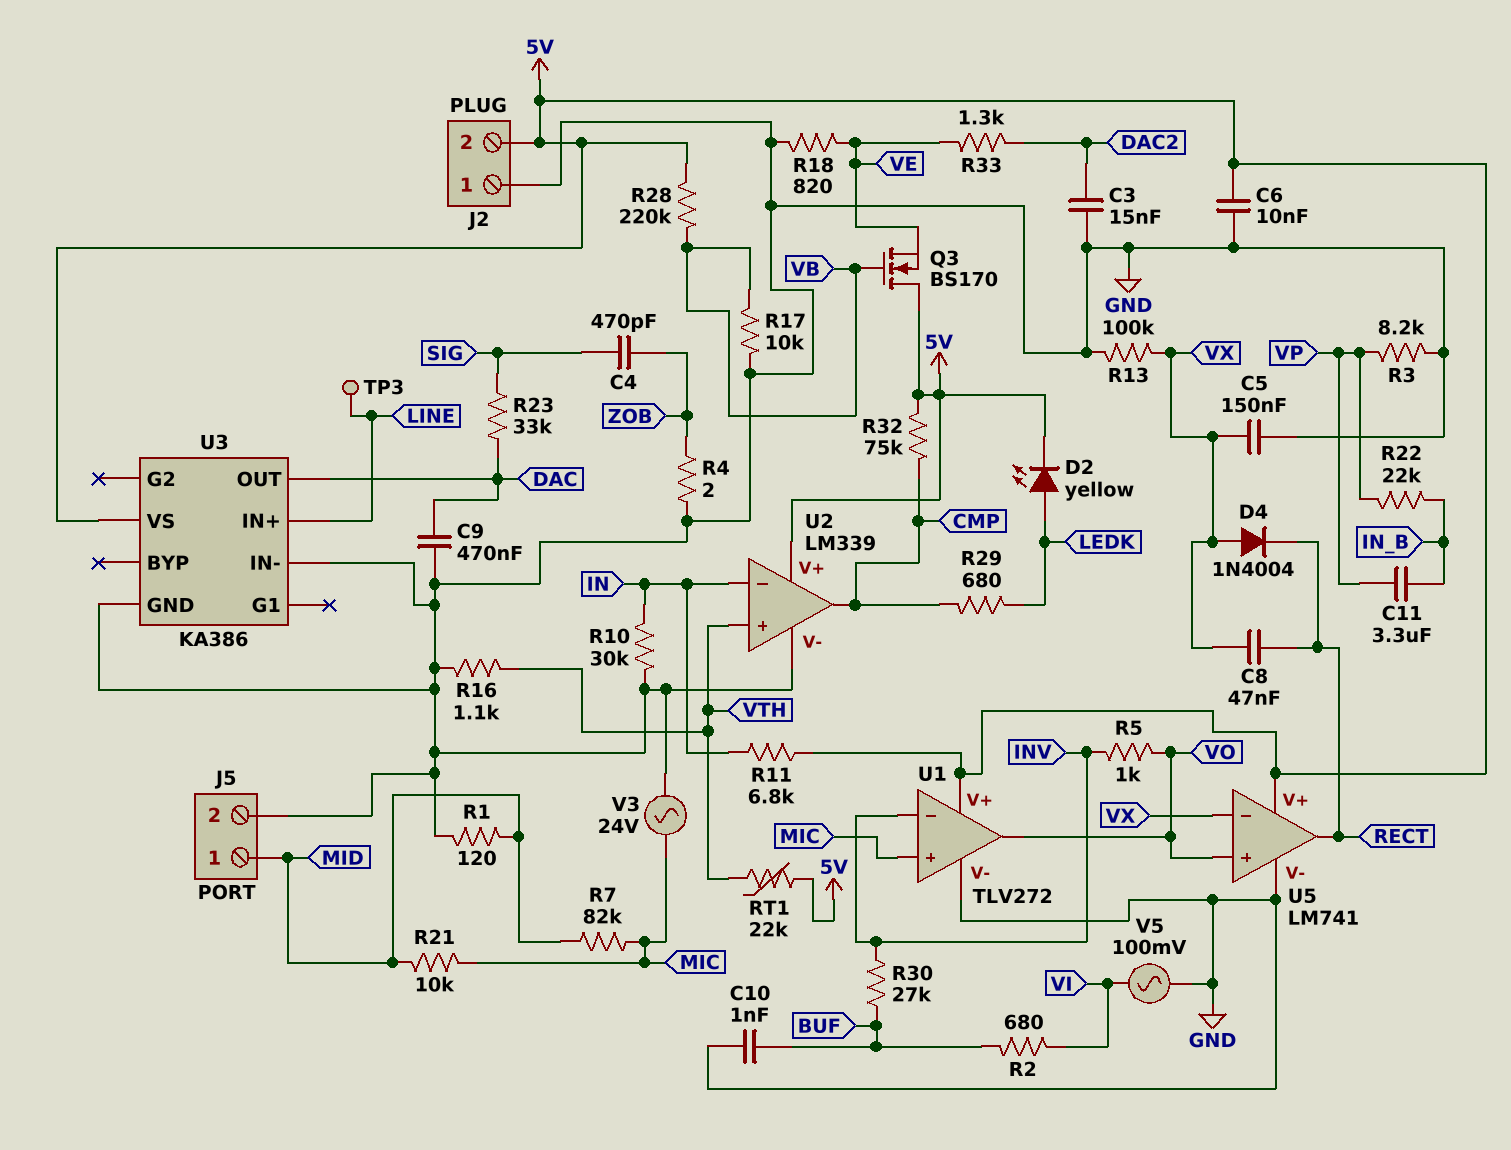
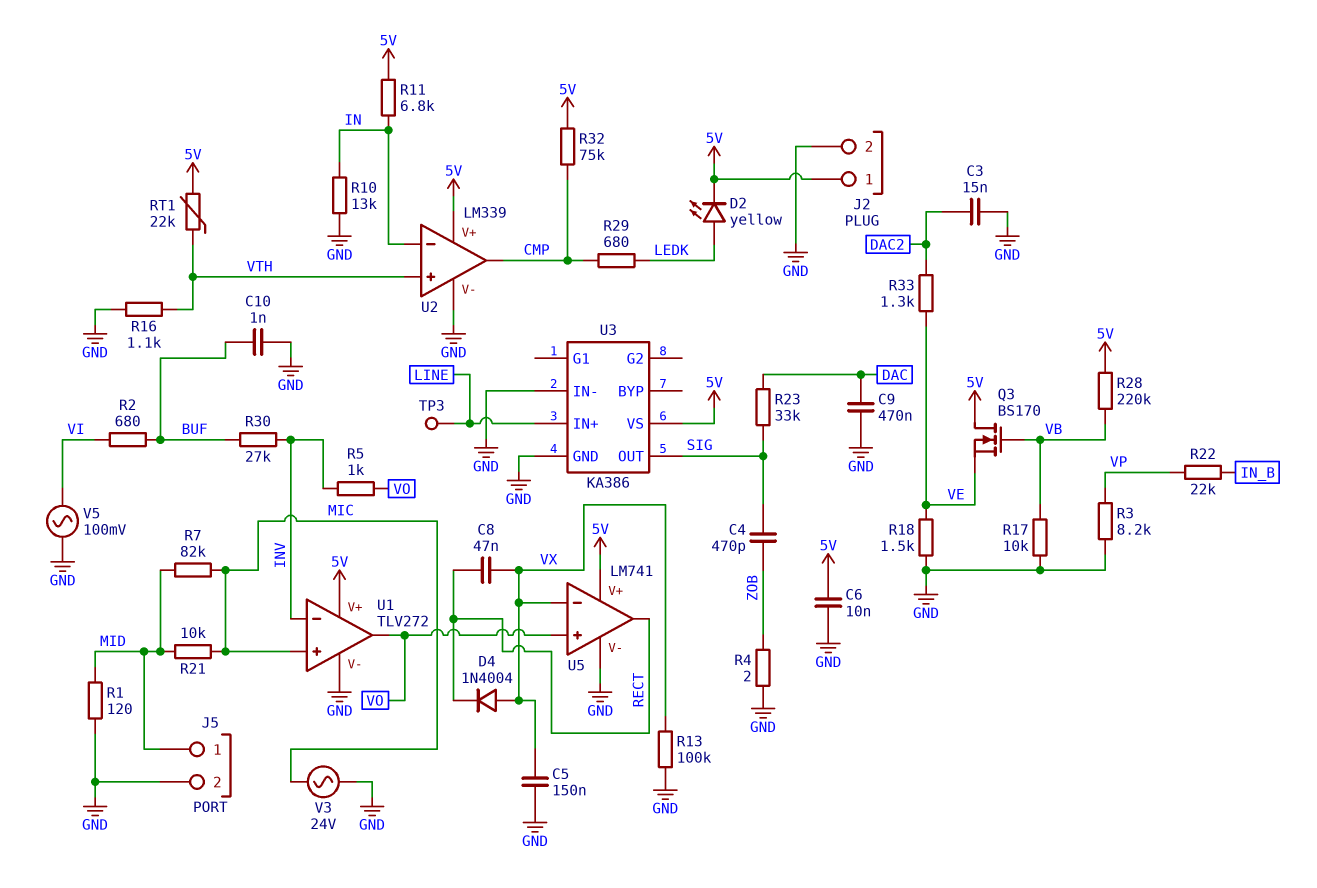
C11: 3.3uF (IN_B, VP) -> none
J2 pin 1: GND -> 5V
J2 pin 2: 5V -> GND
R10: 30k (GND, IN) -> 13k (GND, IN)
R18: 820 (GND, VE) -> 1.5k (GND, VE)
U3 pin OUT: DAC -> SIG

